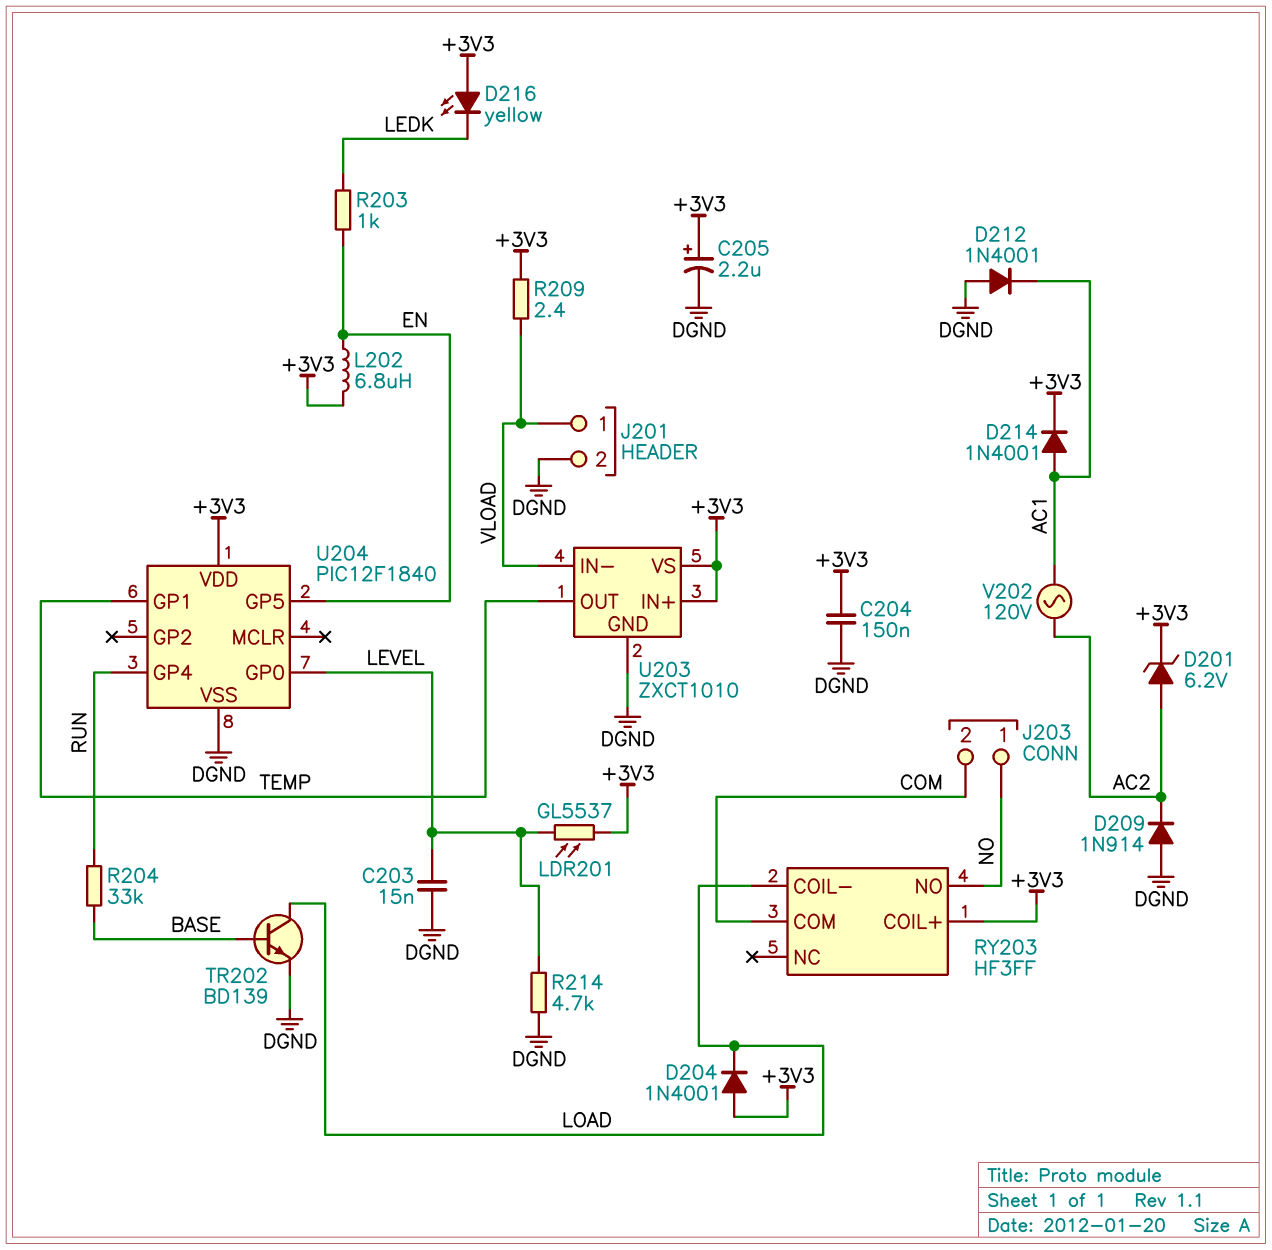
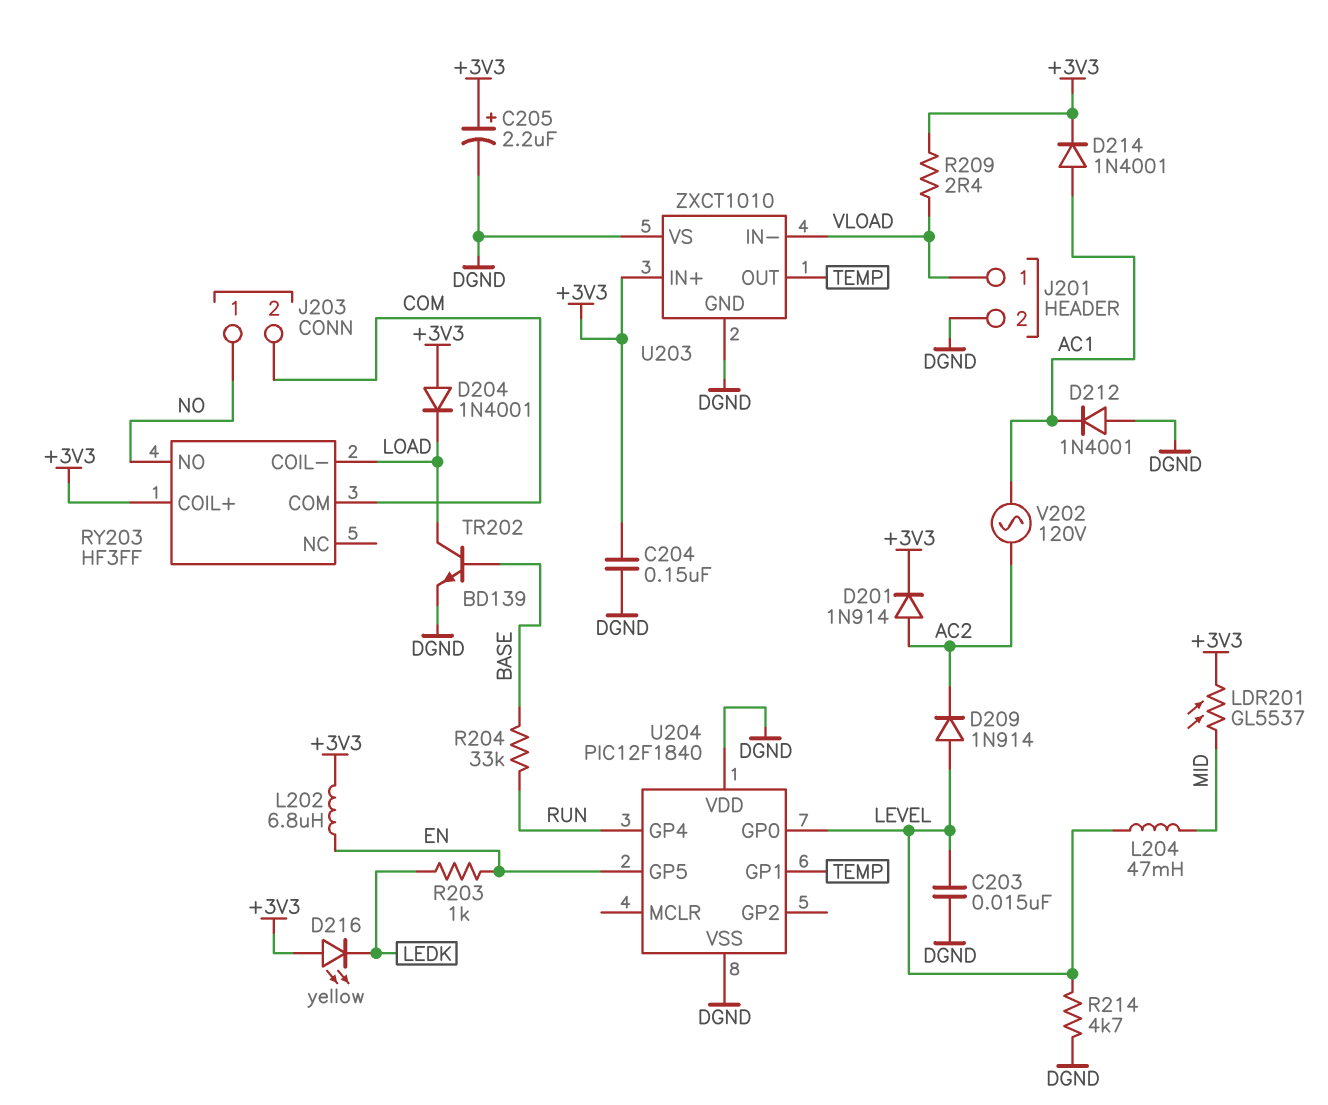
D201: zener 6.2V (A AC2, K +3V3) -> diode 1N914 (A AC2, K +3V3)
D209: diode 1N914 (A DGND, K AC2) -> diode 1N914 (A LEVEL, K AC2)
L204: none -> 47mH (LEVEL, MID)
LDR201: GL5537 (+3V3, LEVEL) -> GL5537 (+3V3, MID)
U203 pin VS: +3V3 -> DGND
U204 pin VDD: +3V3 -> DGND

